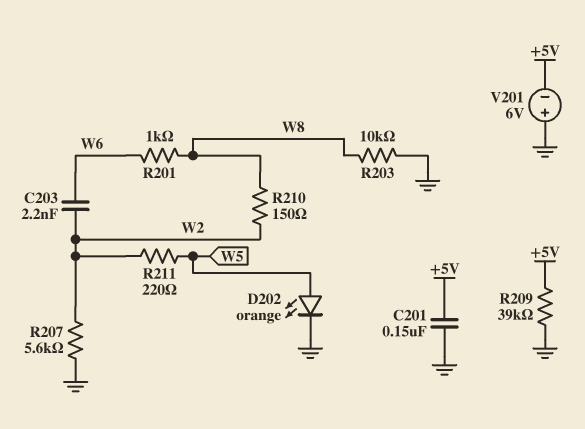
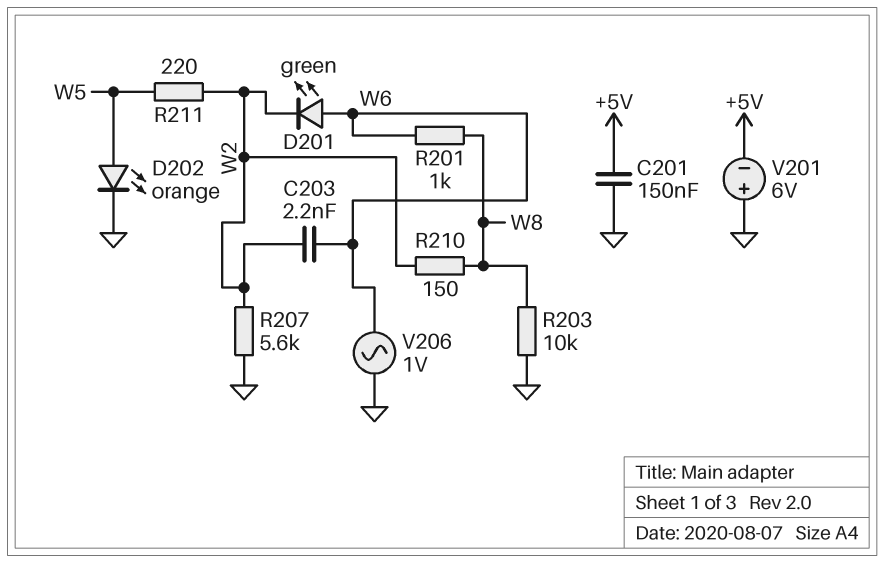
D201: none -> LED green (A W6, K W2)
R209: 39k (+5V, GND) -> none
V206: none -> AC 1V (GND, W6)

